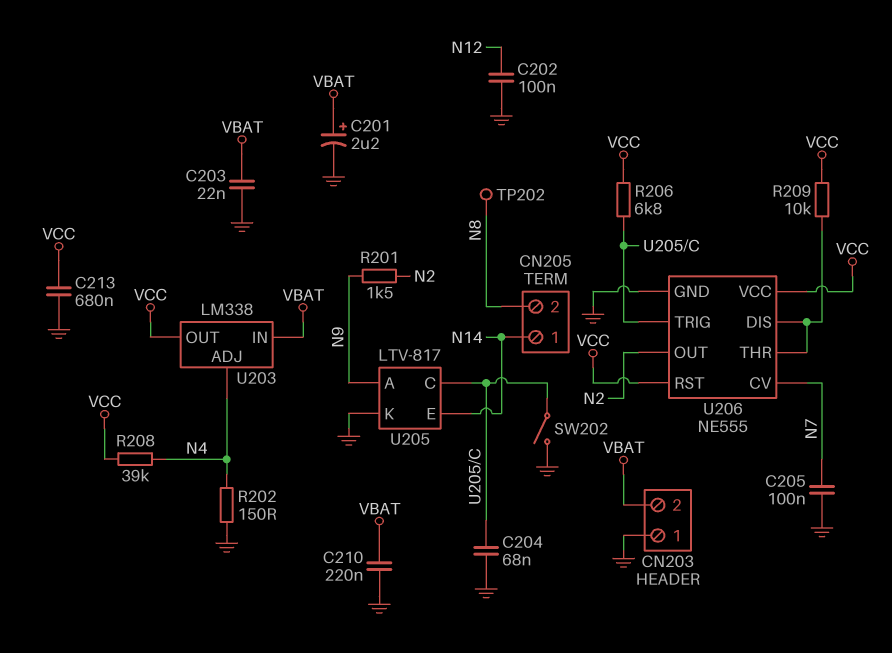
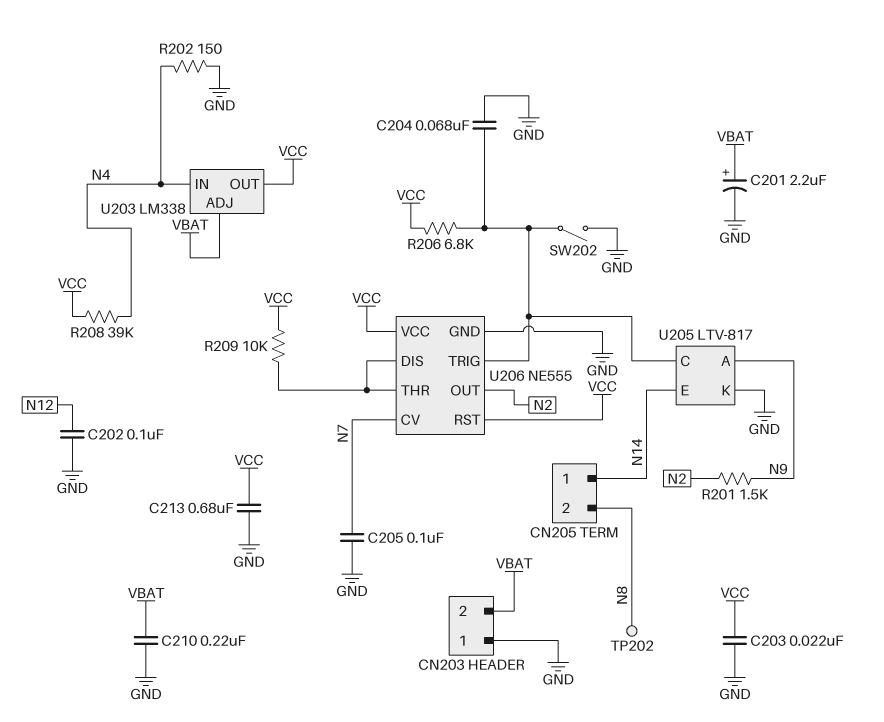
C203: 22nF (GND, VBAT) -> 22nF (GND, VCC)
U203 pin ADJ: N4 -> VBAT
U203 pin IN: VBAT -> N4

